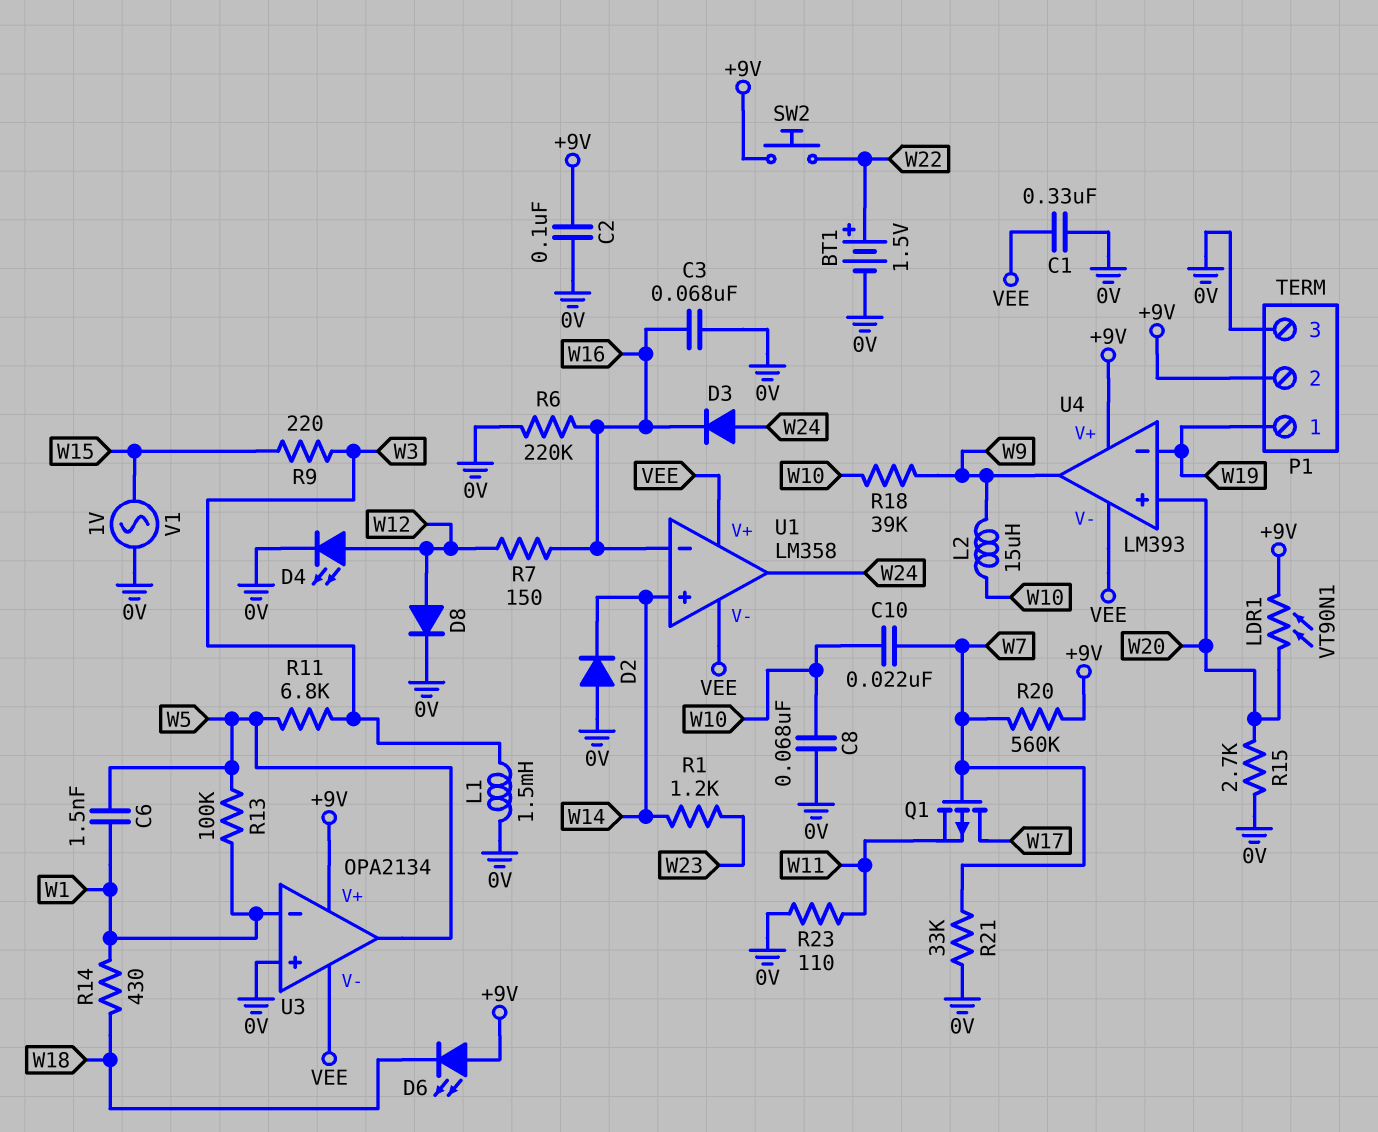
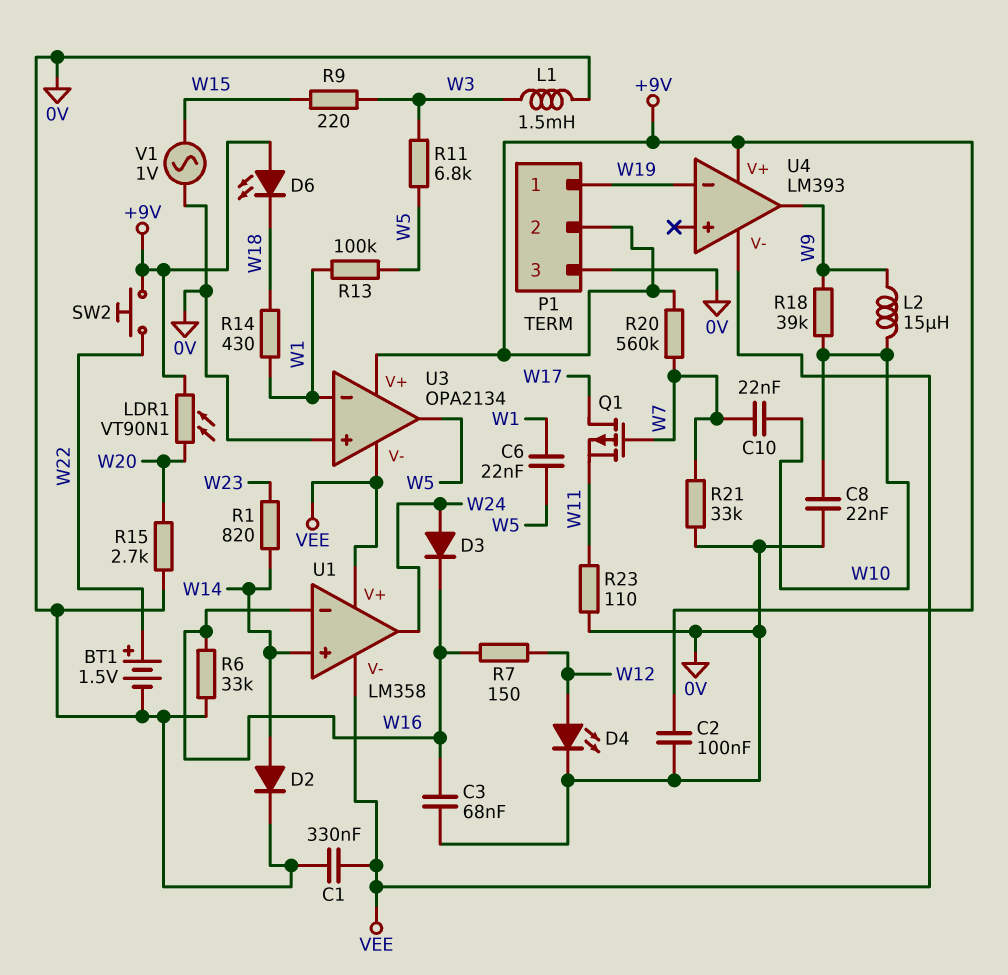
C6: 1.5nF (W1, W5) -> 22nF (W1, W5)
C8: 68nF (0V, W10) -> 22nF (0V, W10)
D2: diode (A 0V, K W14) -> diode (A W14, K 0V)
D8: diode (A W12, K 0V) -> none
R1: 1.2k (W14, W23) -> 820 (W14, W23)
R6: 220k (0V, W16) -> 33k (0V, W16)
U4 pin in+: W20 -> none

